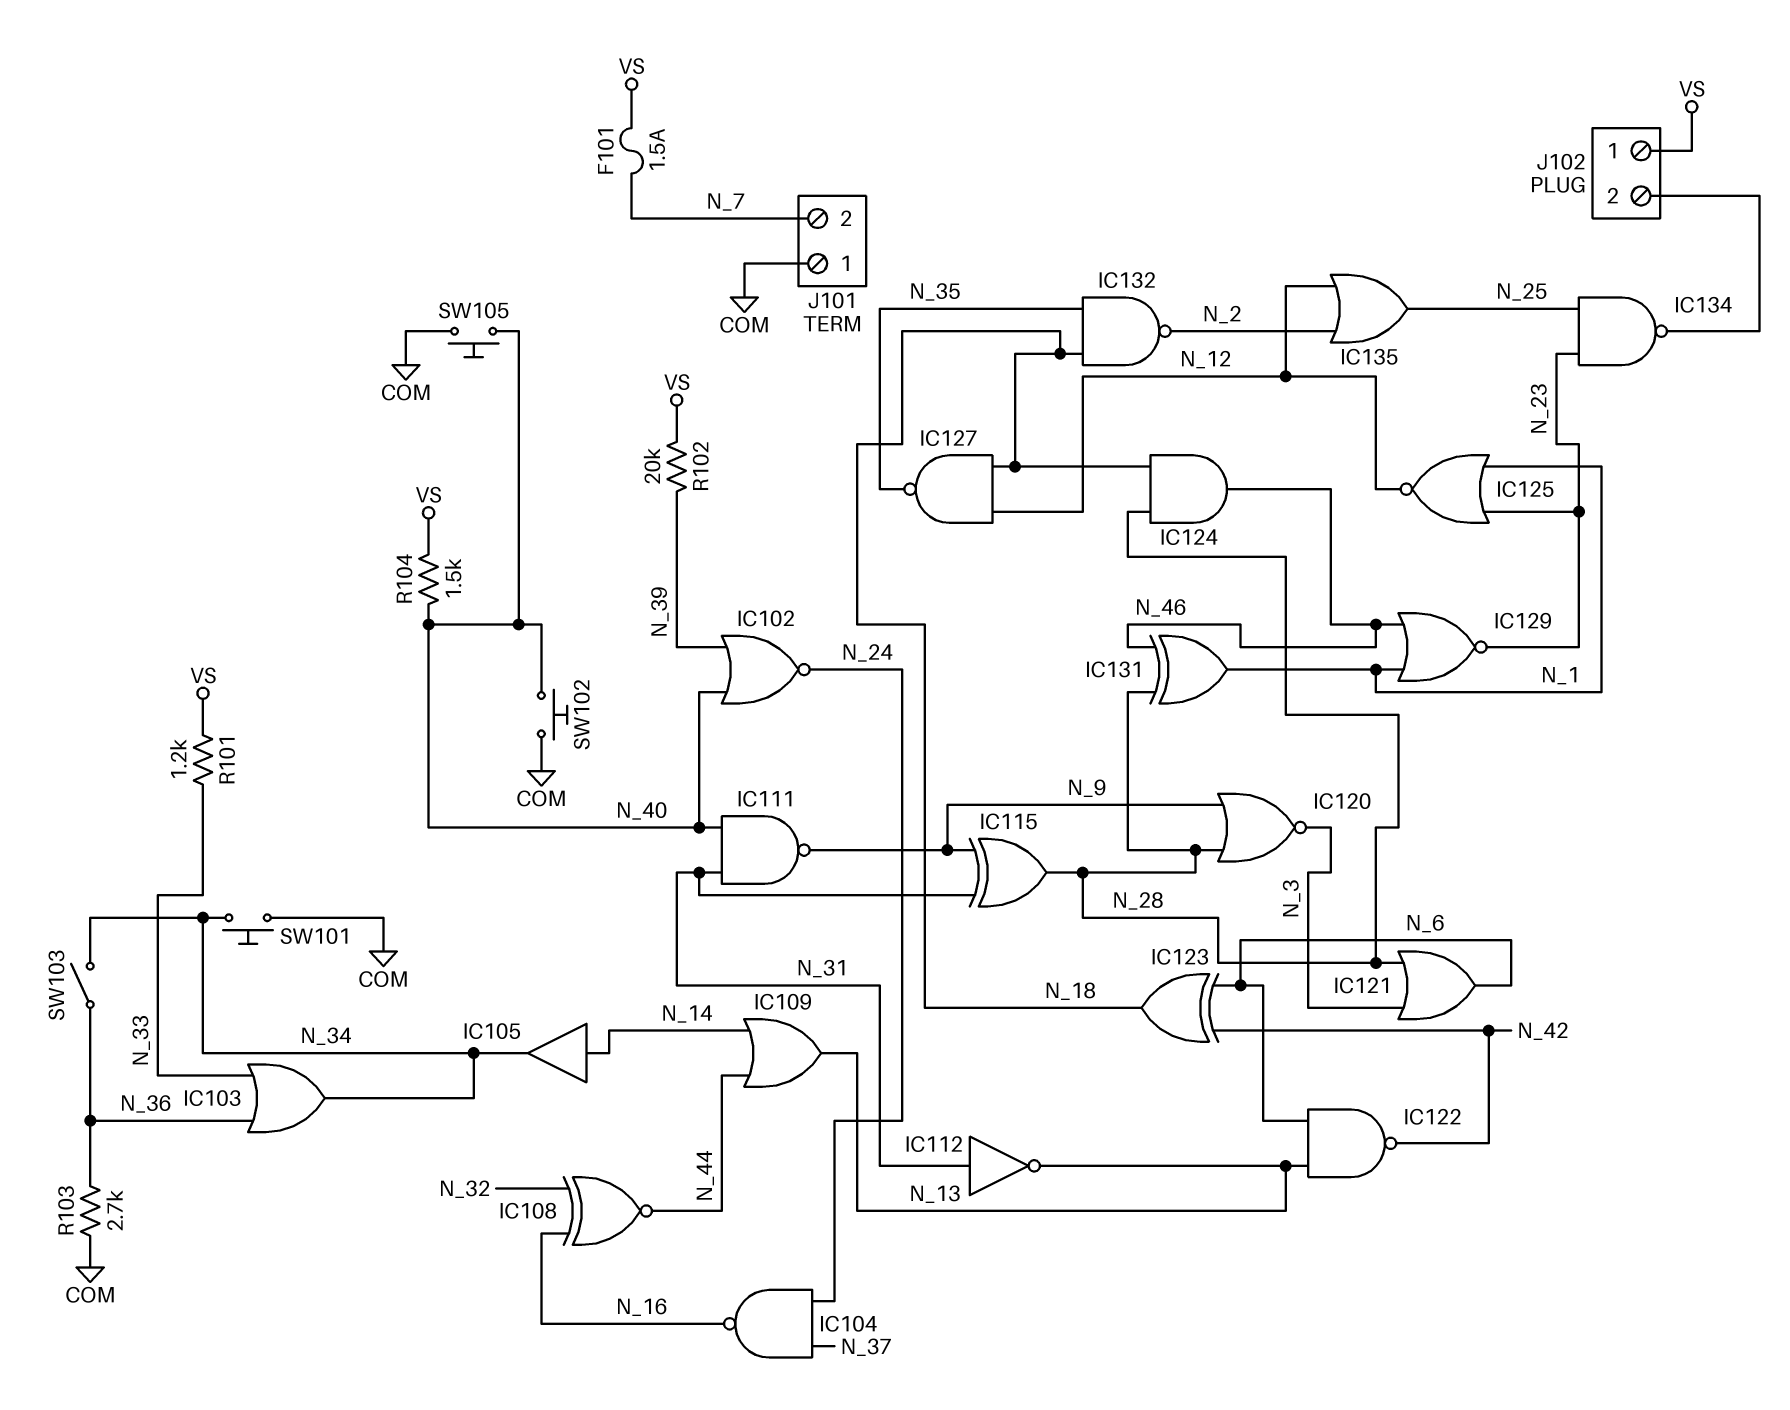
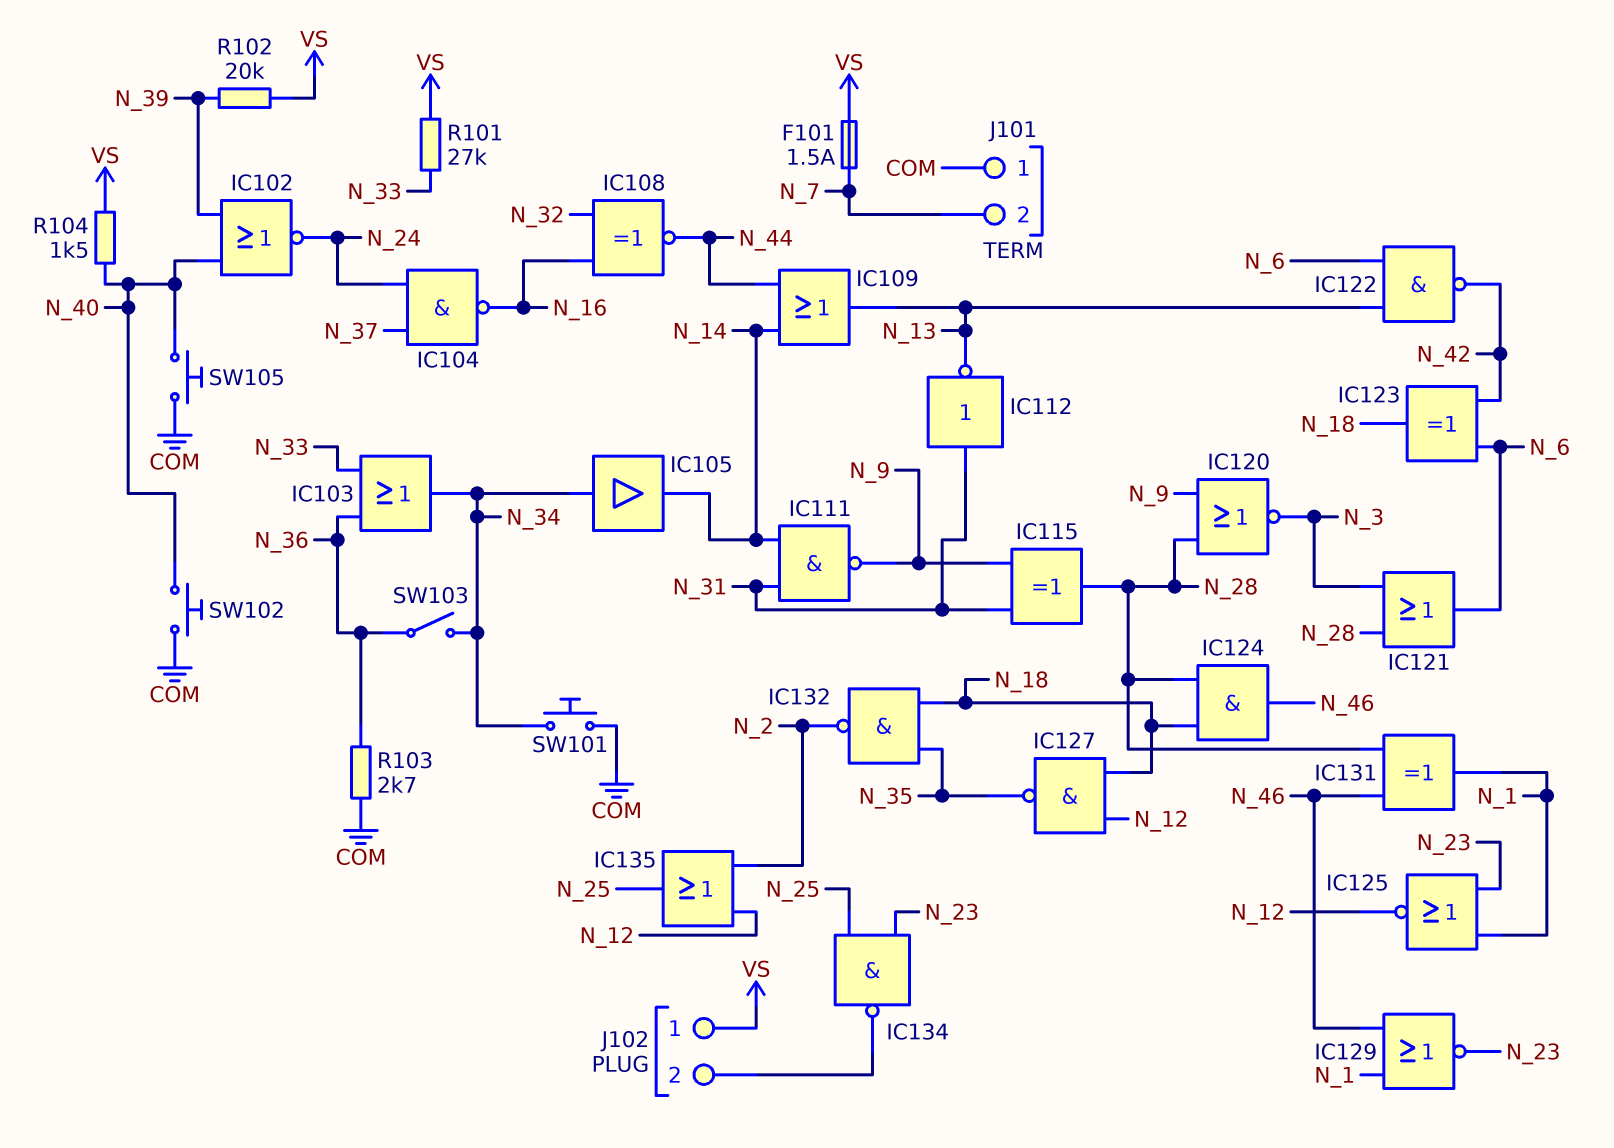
IC105: buffer (in N_14, out N_34) -> buffer (in N_34, out N_14)
IC111: NAND (in N_31, in N_40, out N_9) -> NAND (in N_14, in N_31, out N_9)
R101: 1.2k (N_33, VS) -> 27k (N_33, VS)

